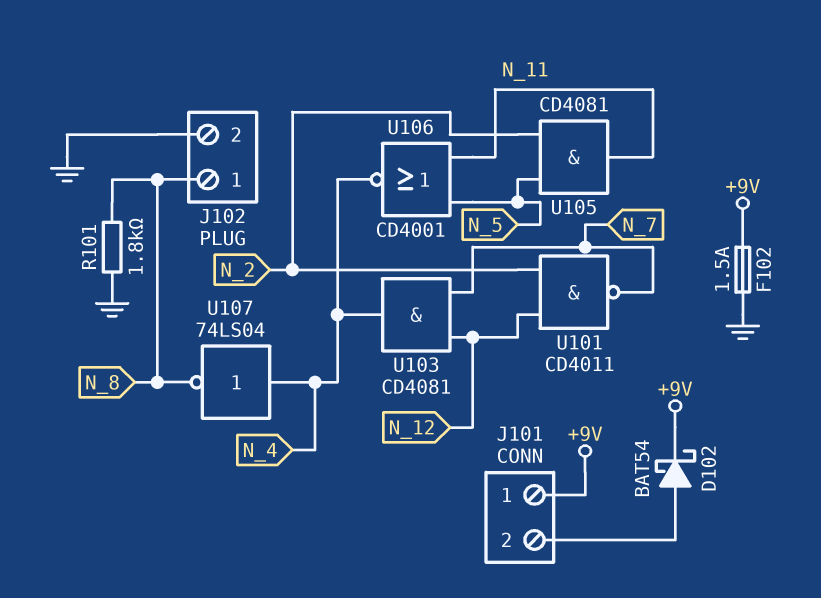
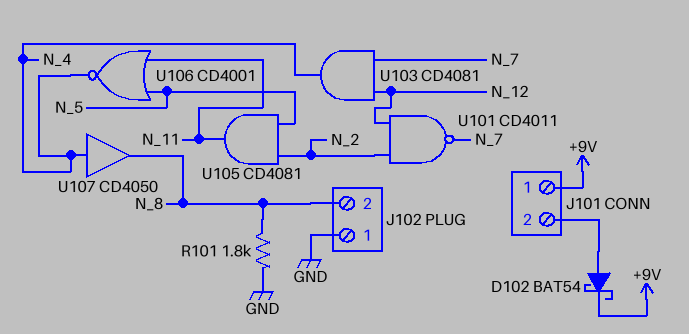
F102: 1.5A (+9V, GND) -> none
J102 pin 1: N_8 -> GND
J102 pin 2: GND -> N_8
U107: NOT 74LS04 (in N_4, out N_8) -> buffer CD4050 (in N_4, out N_8)

